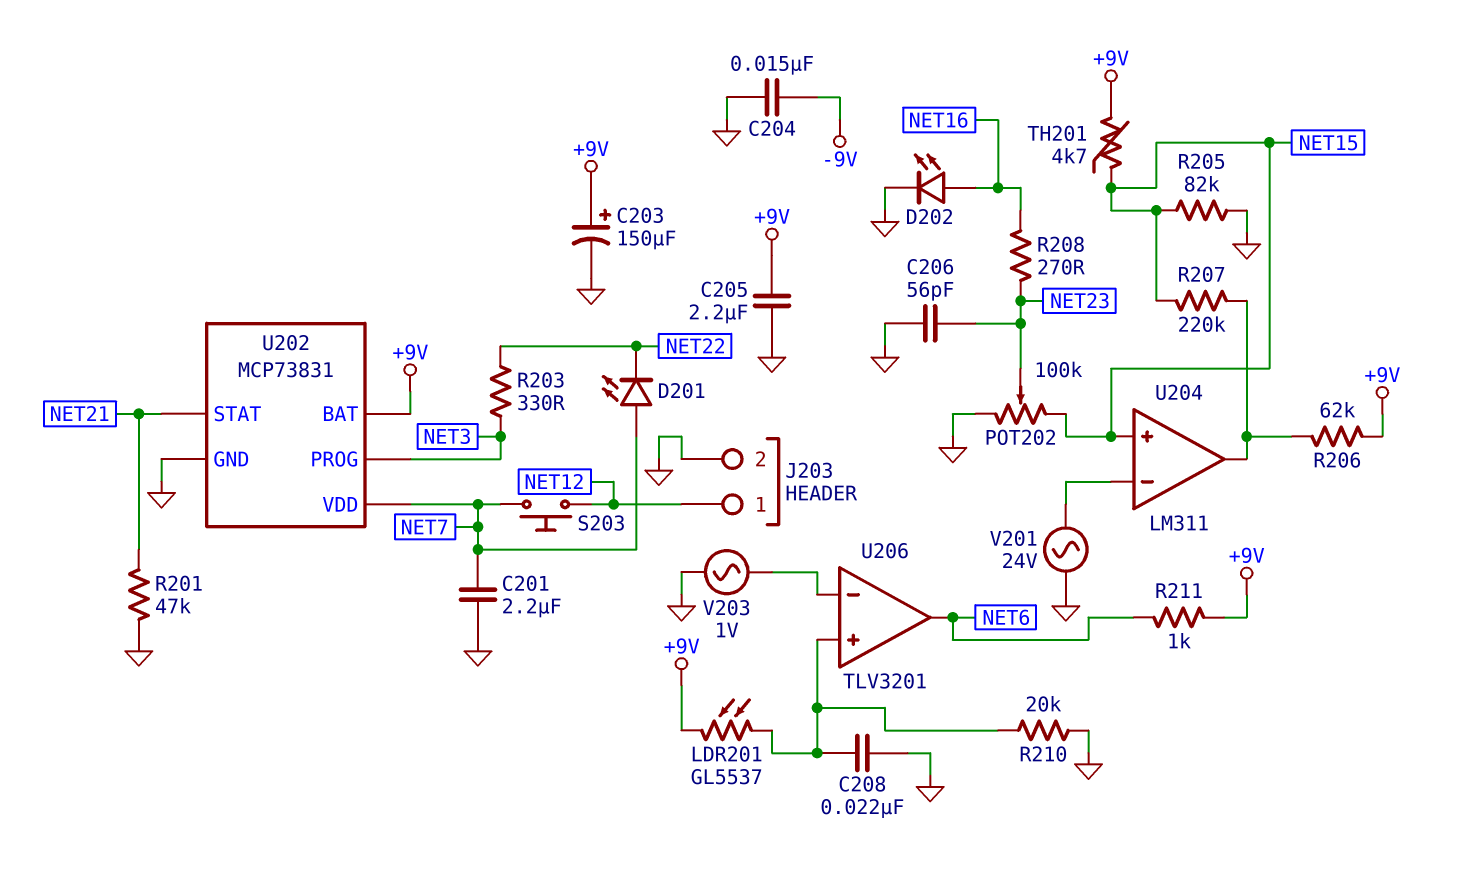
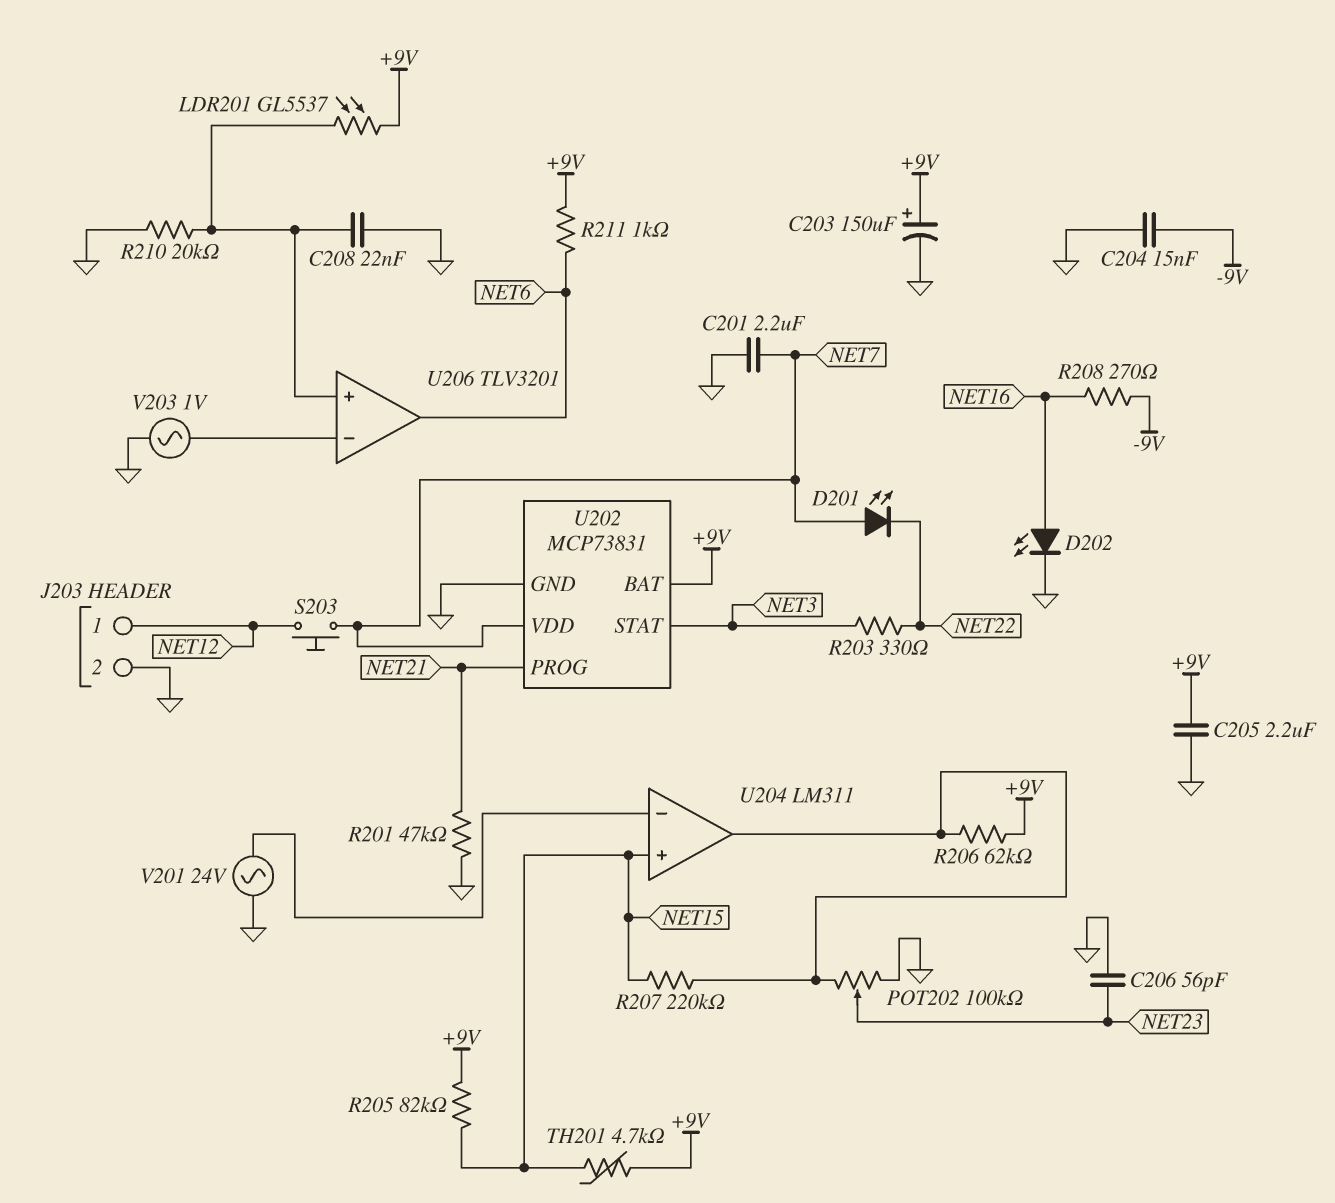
POT202: 100k (GND, NET15, wiper NET23) -> 100k (GND, U204/out, wiper NET23)
R205: 82k (GND, NET15) -> 82k (+9V, NET15)
R208: 270 (NET16, NET23) -> 270 (-9V, NET16)
U202 pin PROG: NET3 -> NET21
U202 pin STAT: NET21 -> NET3

